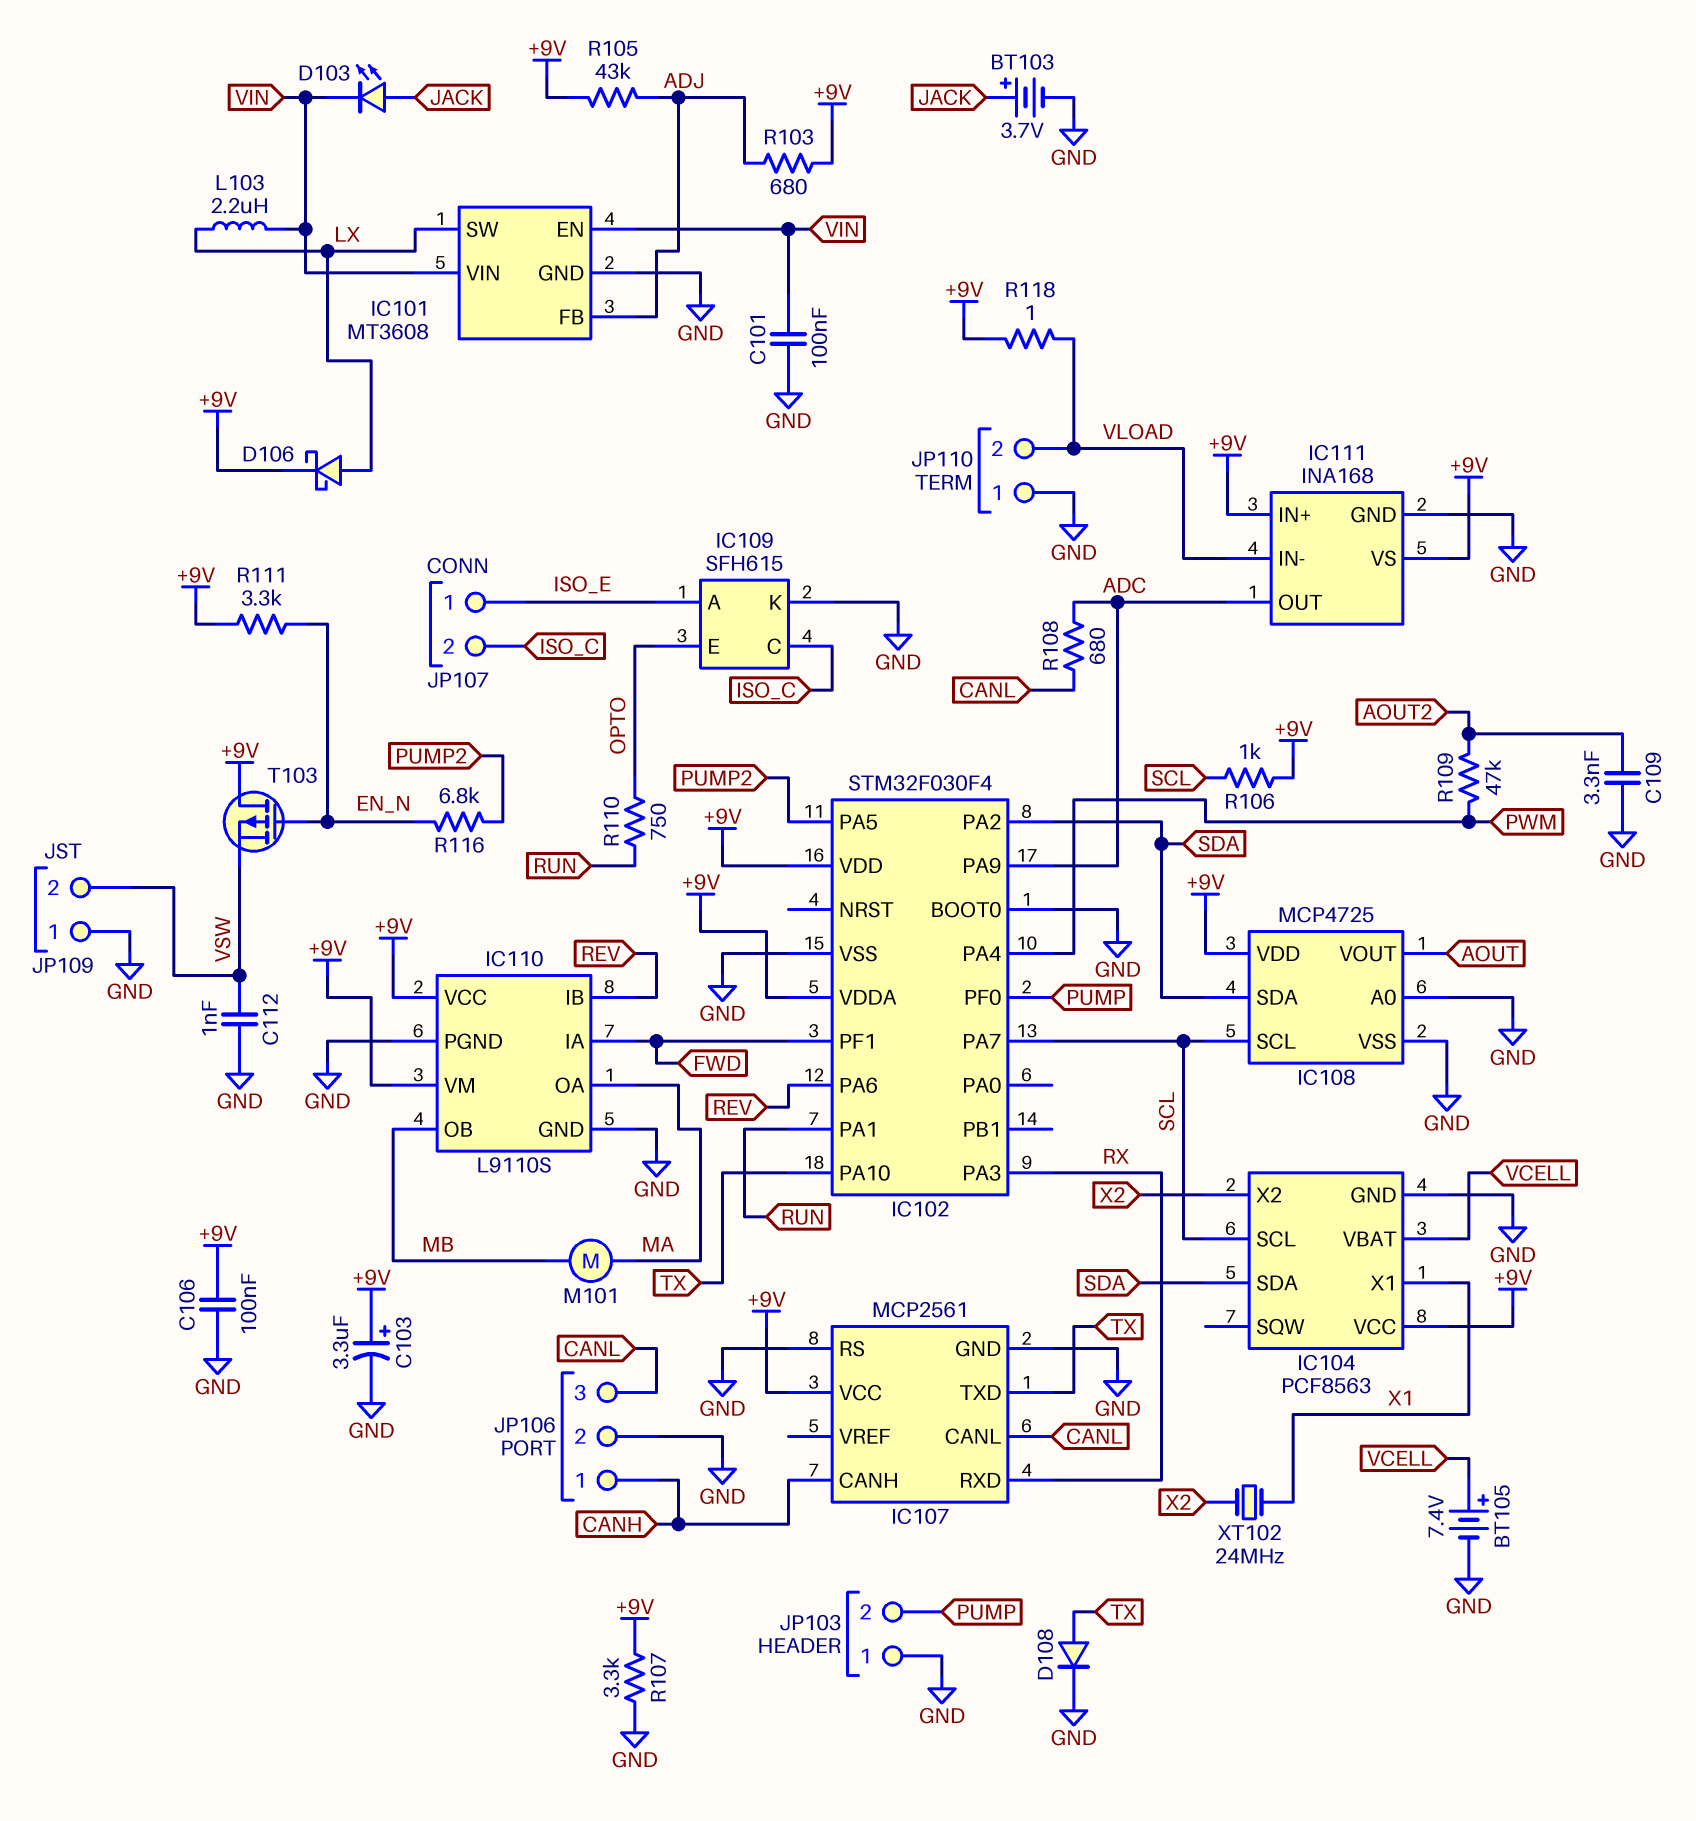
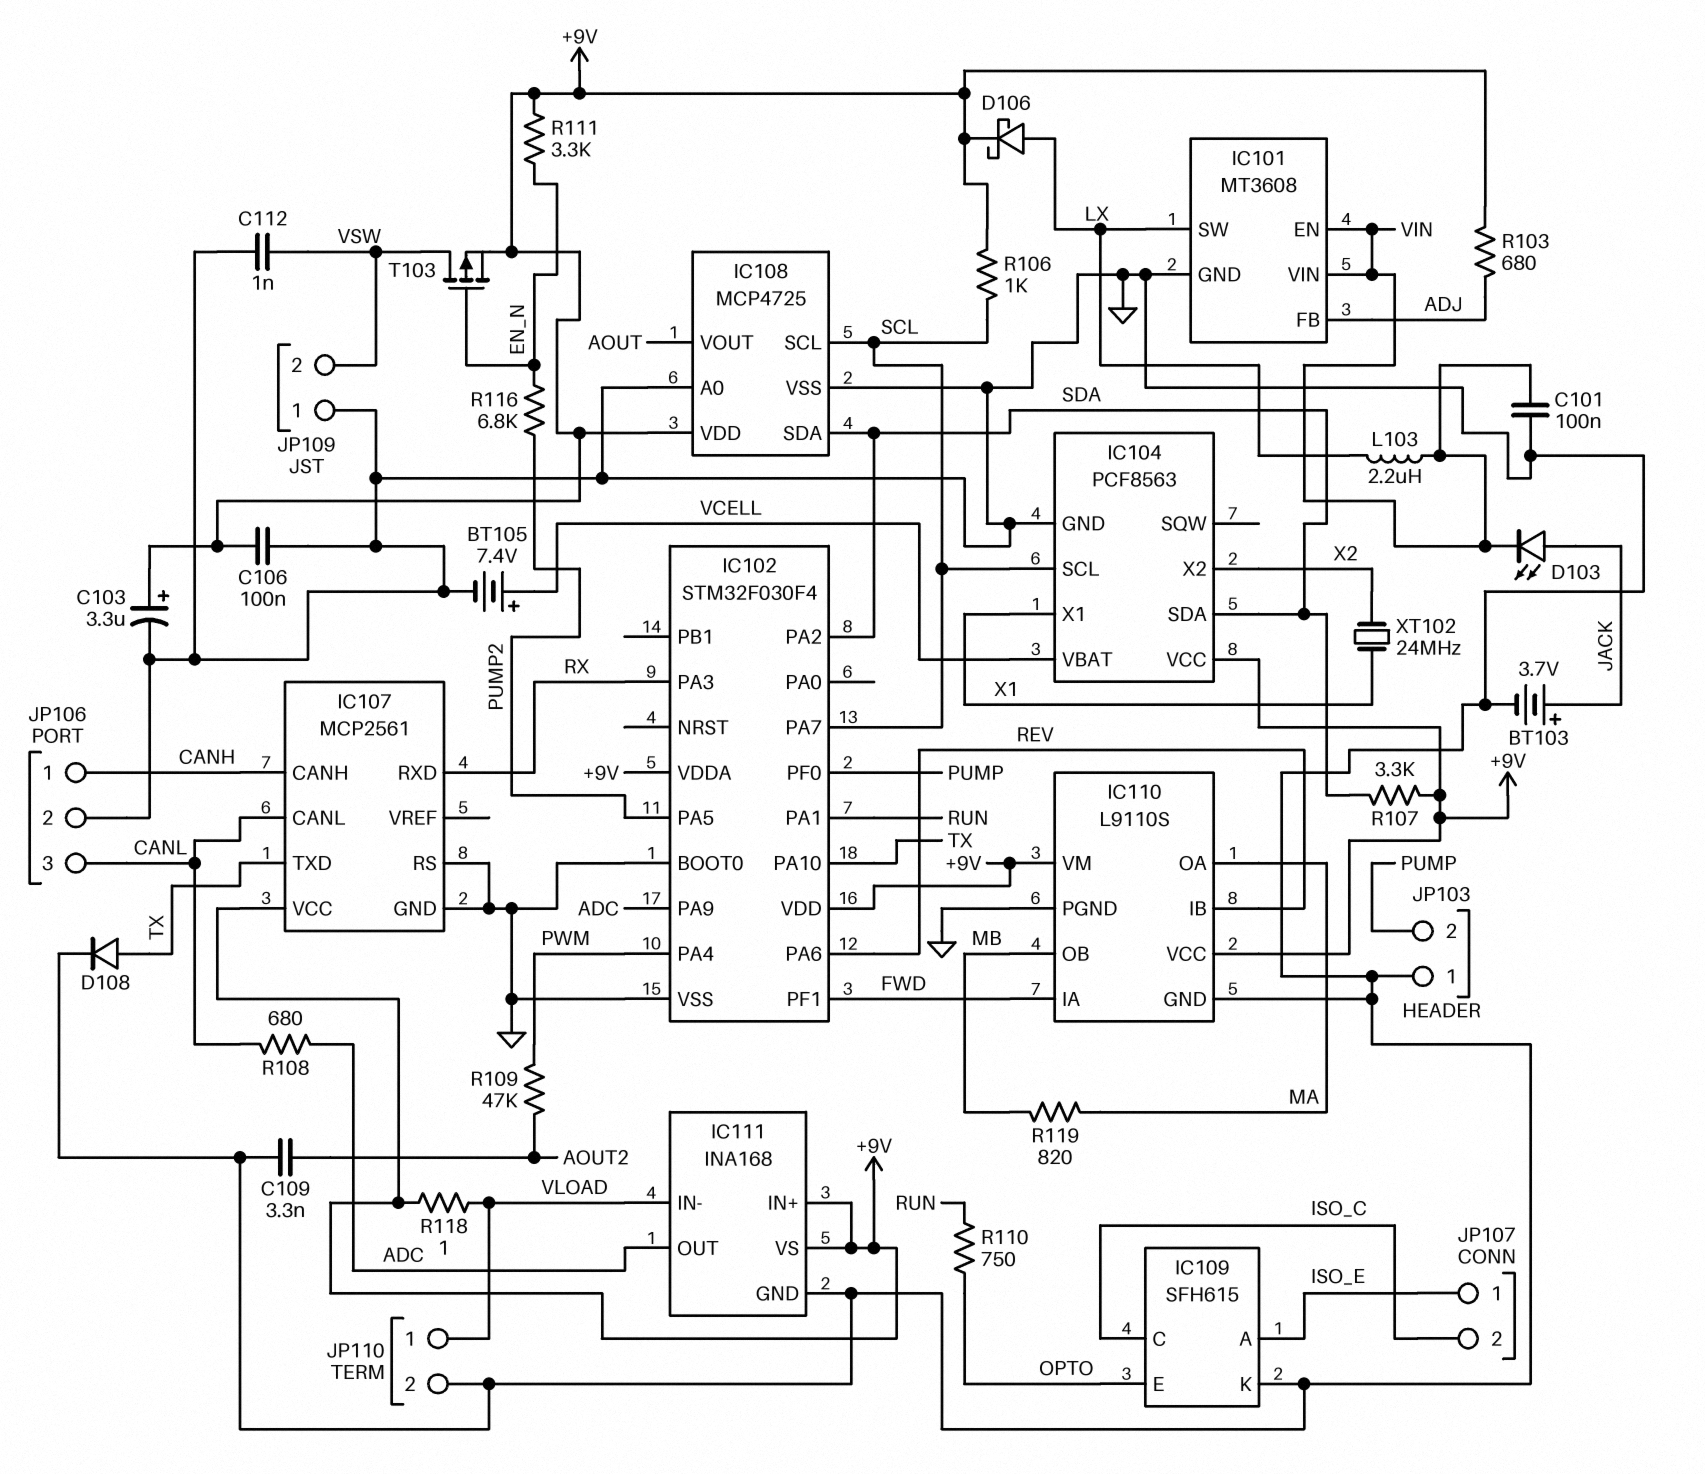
JP110 pin 1: GND -> VLOAD
JP110 pin 2: VLOAD -> GND
M101: motor (MA, MB) -> none
R105: 43k (+9V, ADJ) -> none
R107: 3.3k (+9V, GND) -> 3.3k (+9V, SDA)
R119: none -> 820 (MA, MB)
T103: PMOS (G EN_N, D +9V, S VSW) -> PMOS (G EN_N, D VSW, S +9V)

